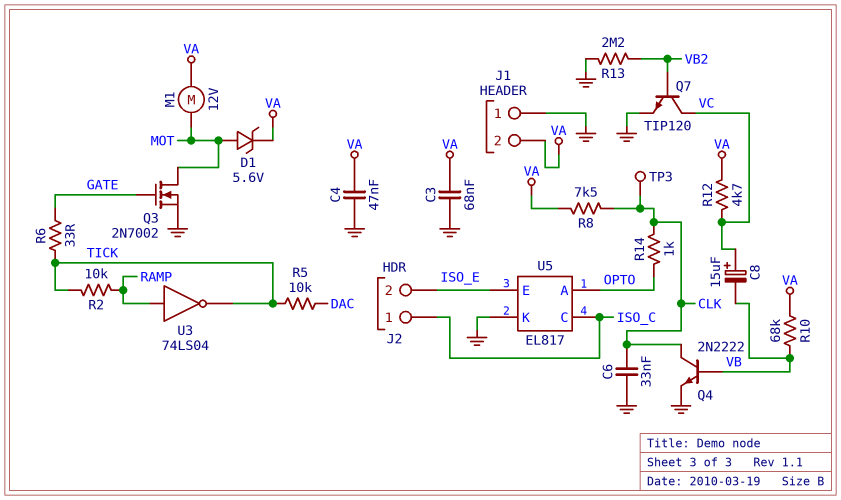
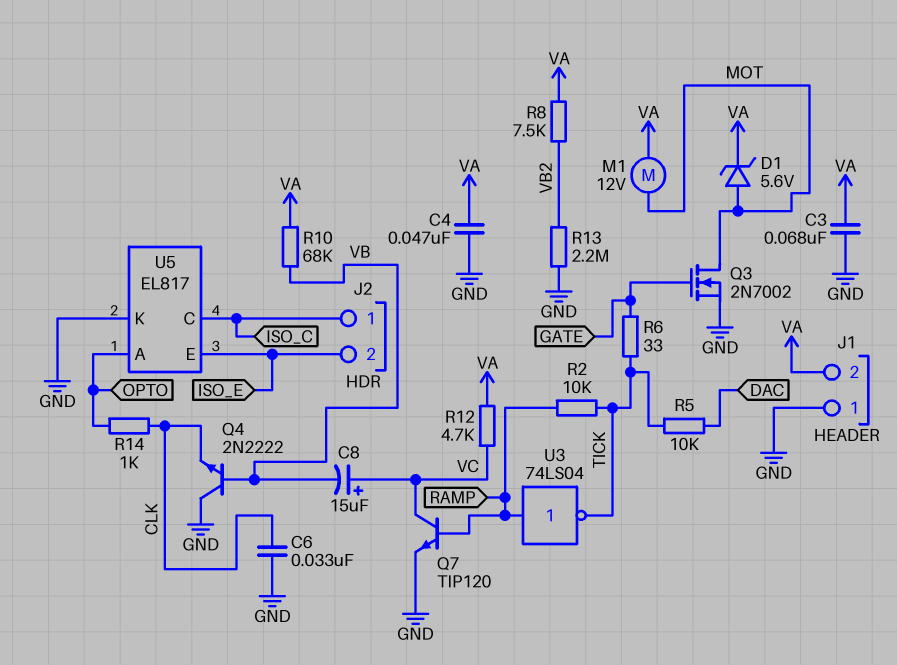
Q4: NPN 2N2222 (B VB, C CLK, E GND) -> NPN 2N2222 (B VB, C GND, E CLK)
Q7: NPN TIP120 (B VB2, C VC, E GND) -> NPN TIP120 (B RAMP, C VC, E GND)
R8: 7.5k (CLK, VA) -> 7.5k (VA, VB2)
TP3: test point (CLK) -> none

